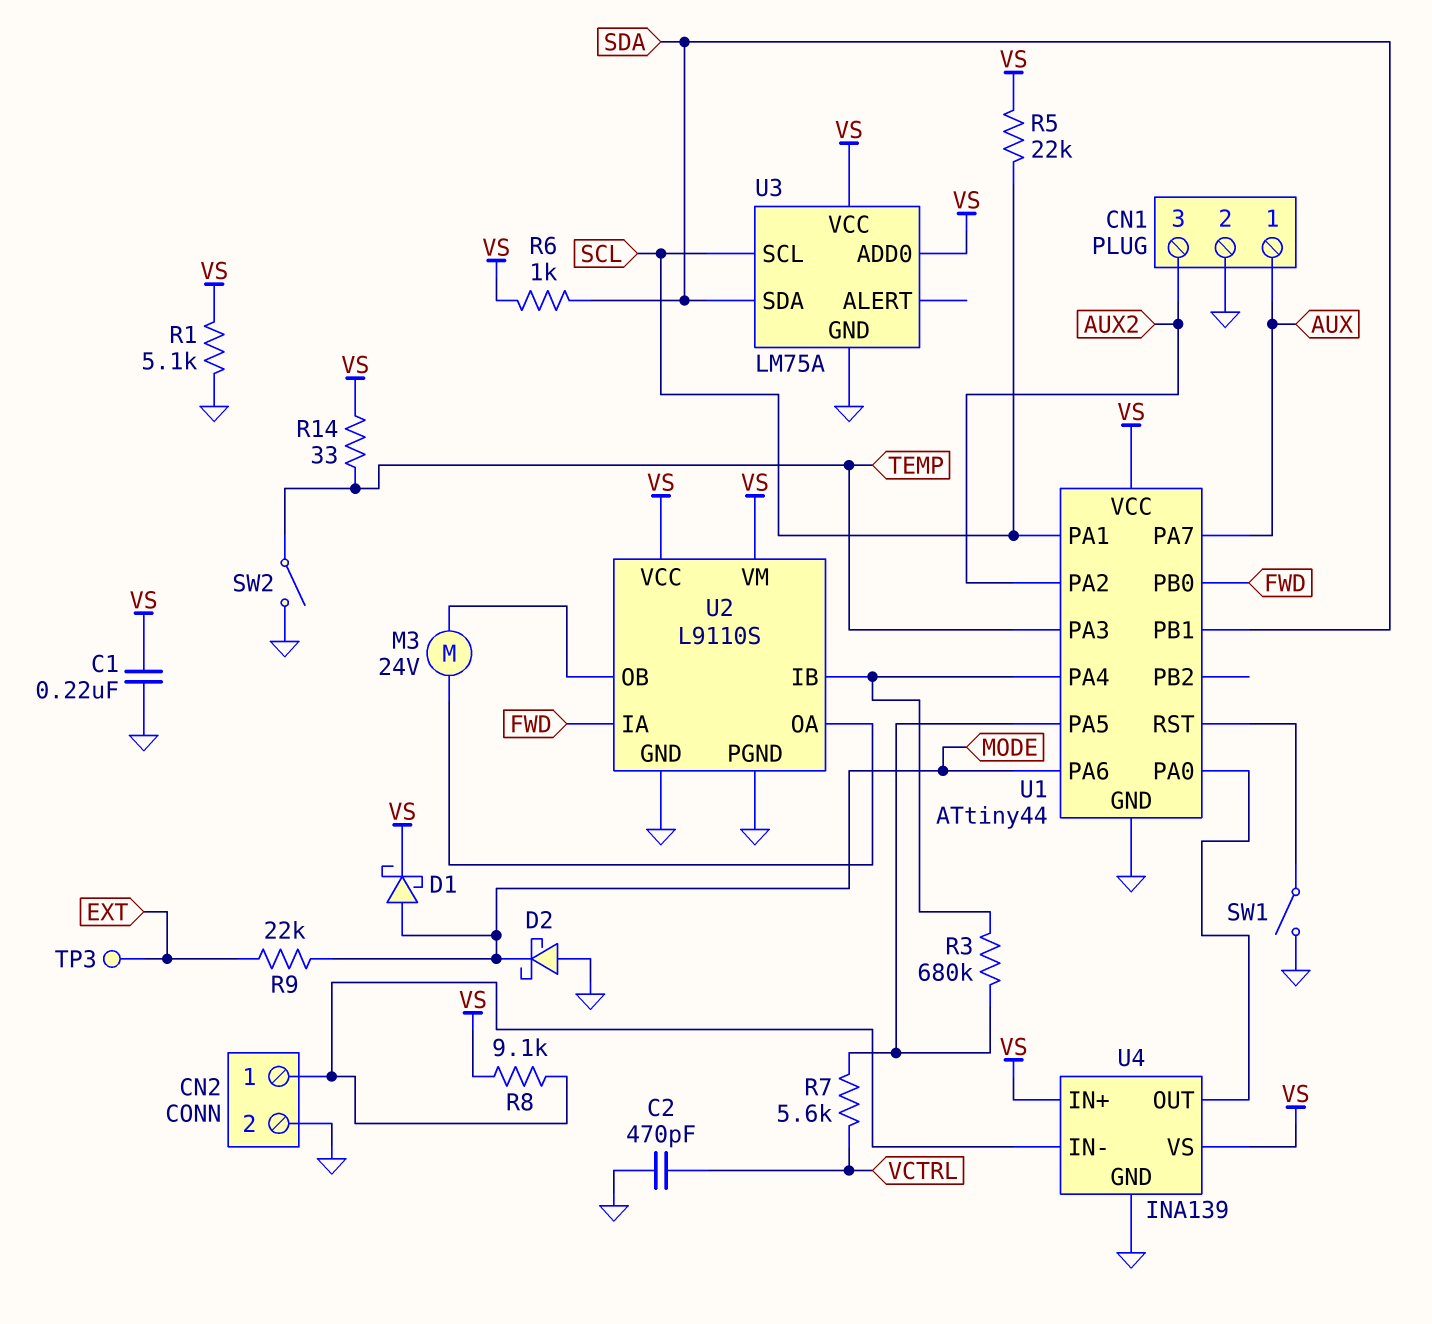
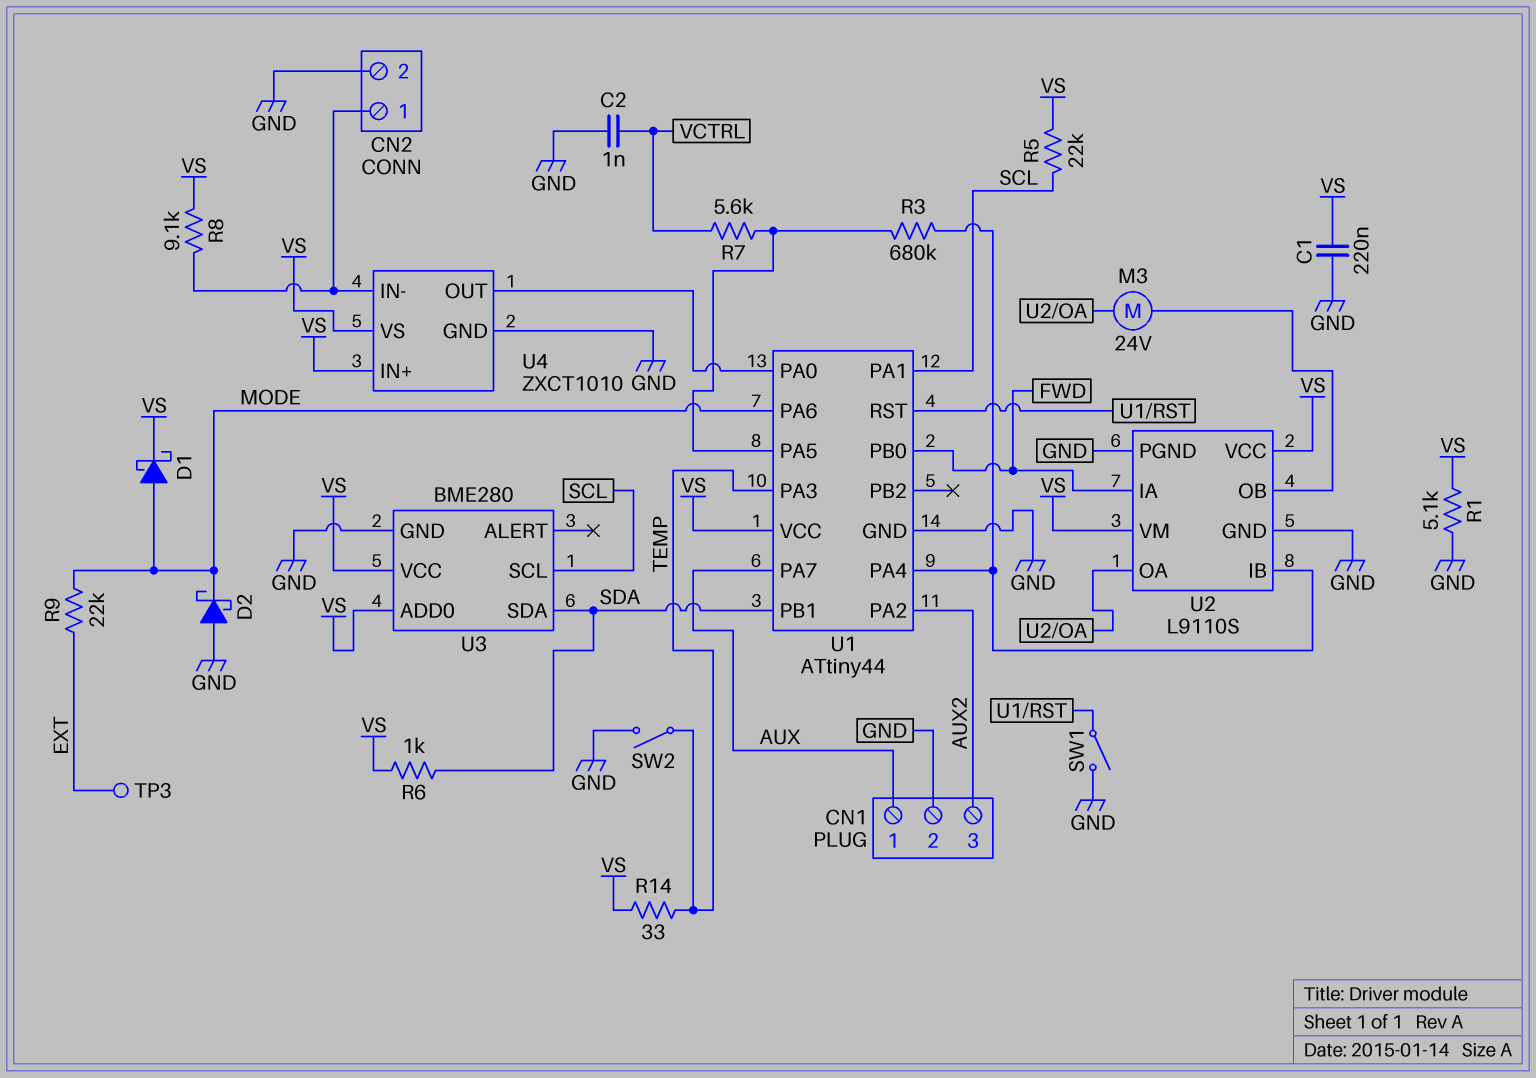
C2: 470pF (GND, VCTRL) -> 1nF (GND, VCTRL)
U3: LM75A -> BME280
U4: INA139 -> ZXCT1010

